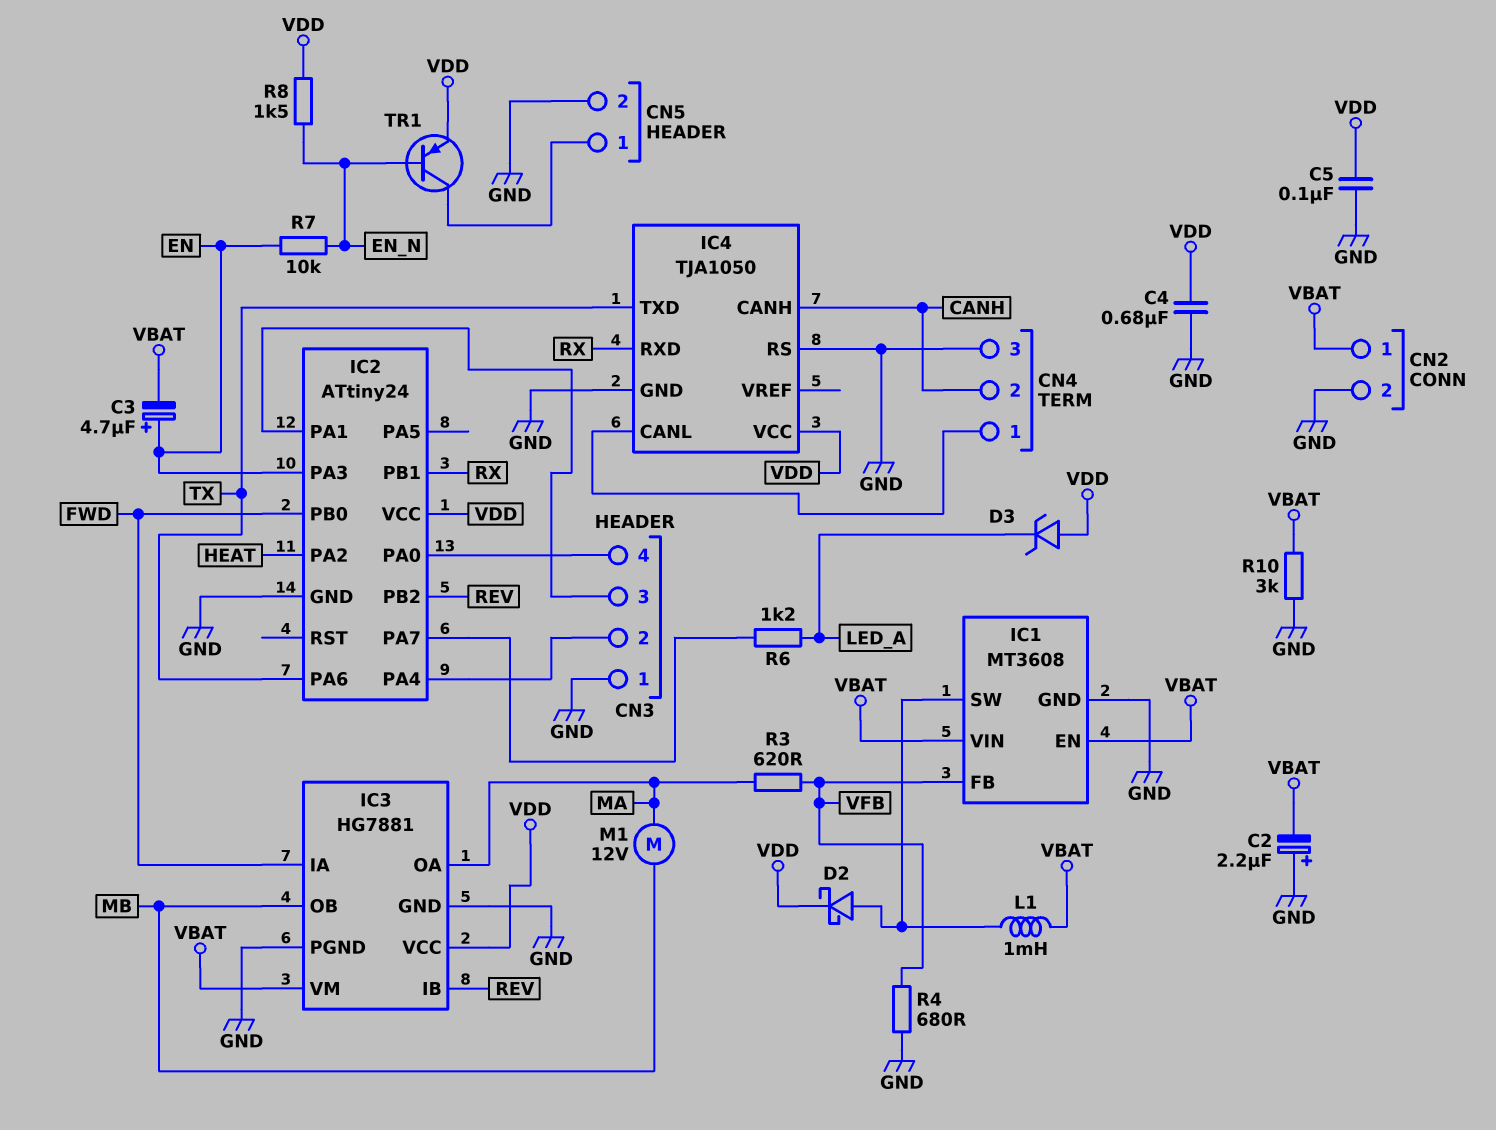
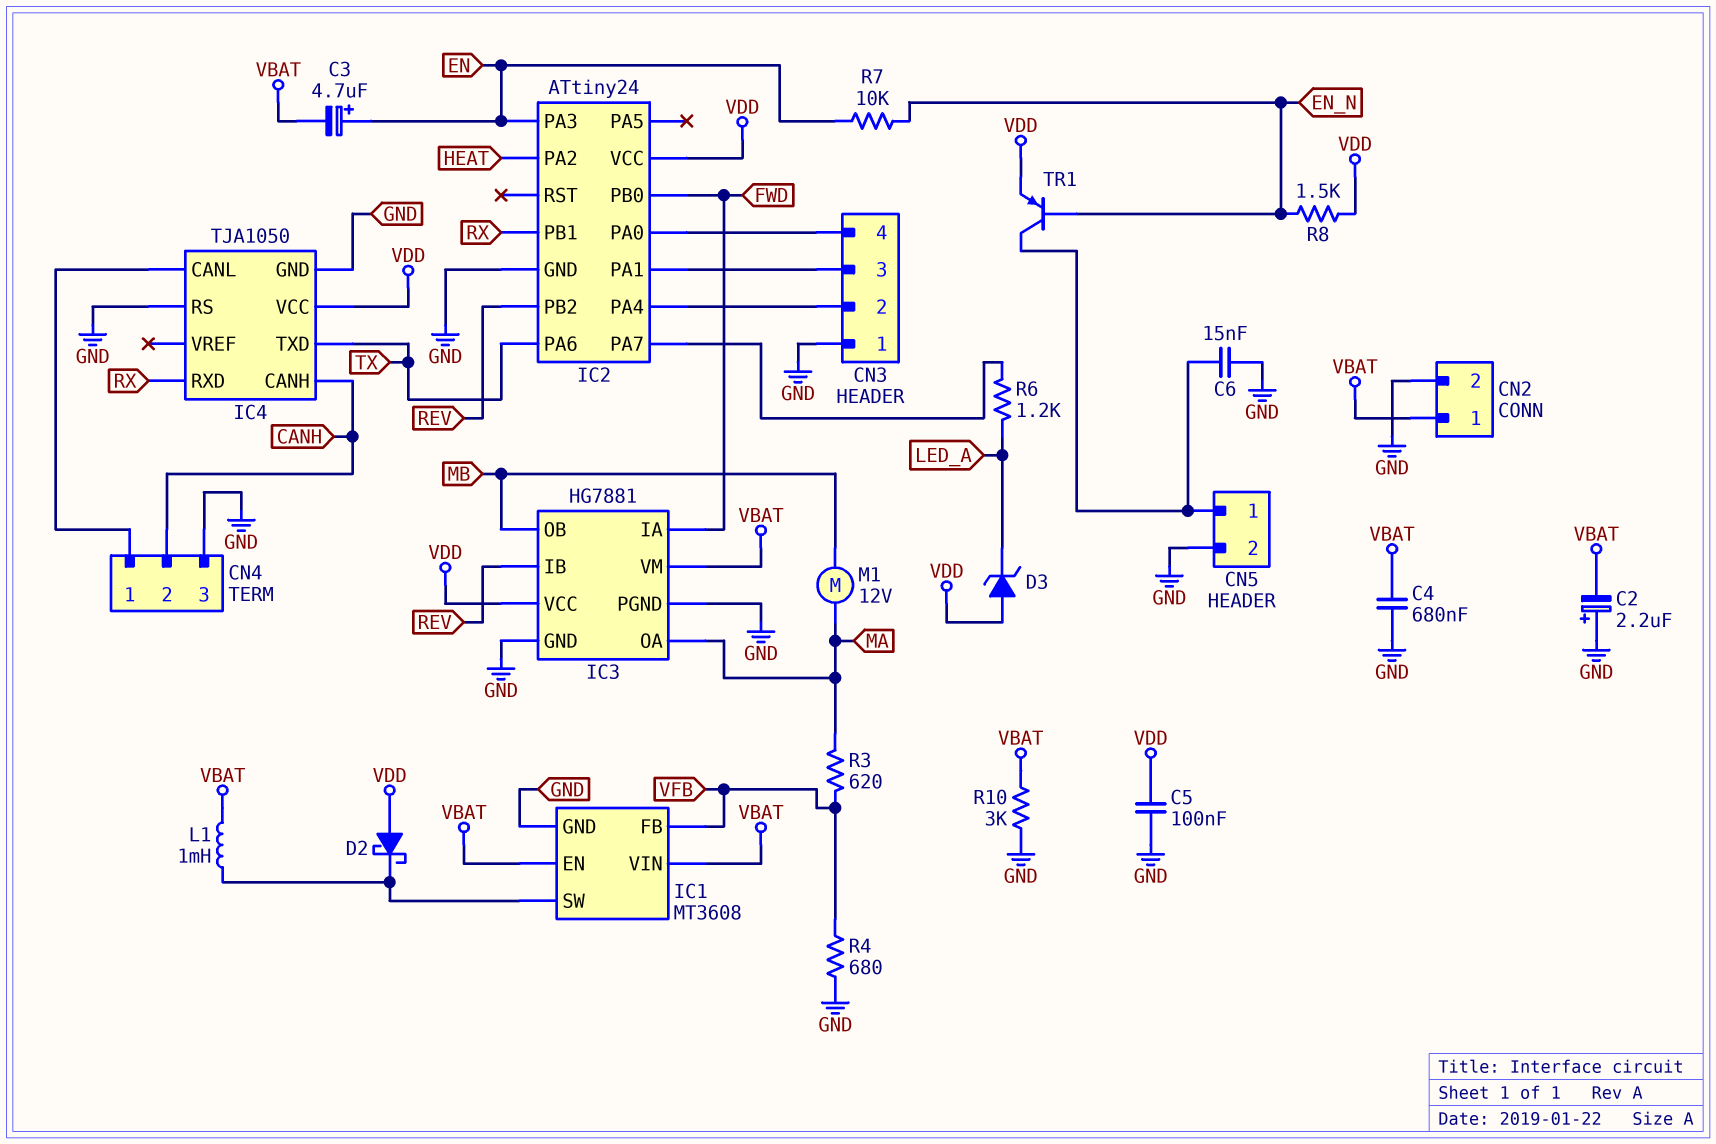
C4: 680nF (GND, VDD) -> 680nF (GND, VBAT)
C6: none -> 15nF (CN5/1, GND)
D2: schottky (A IC1/SW, K VDD) -> schottky (A VDD, K IC1/SW)

